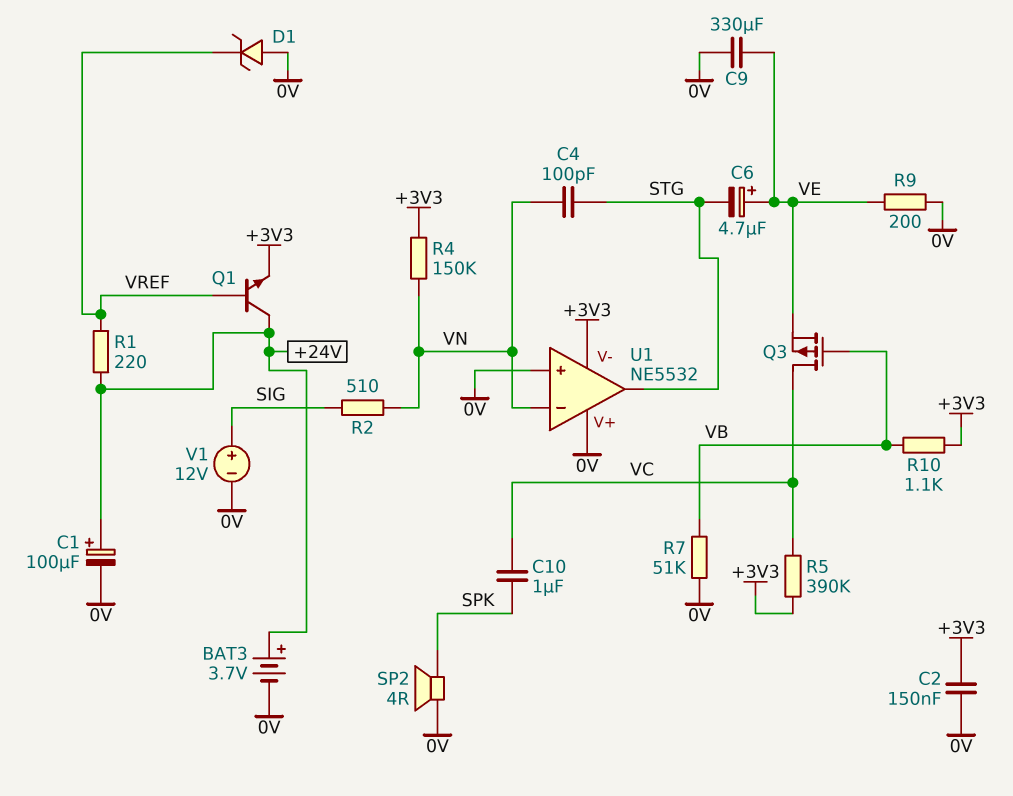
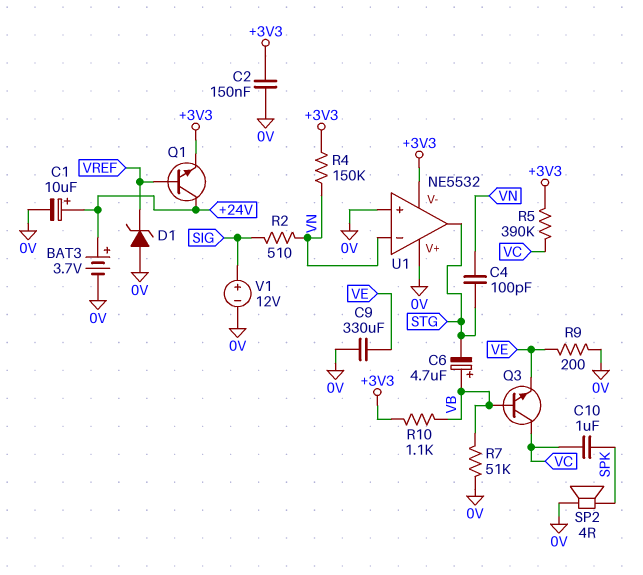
C1: 100uF (plus +24V, minus 0V) -> 10uF (plus +24V, minus 0V)
C6: 4.7uF (plus VE, minus STG) -> 4.7uF (plus VB, minus STG)
Q3: PMOS (G VB, D VC, S VE) -> NPN (B VB, C VC, E VE)
R1: 220 (+24V, VREF) -> none

